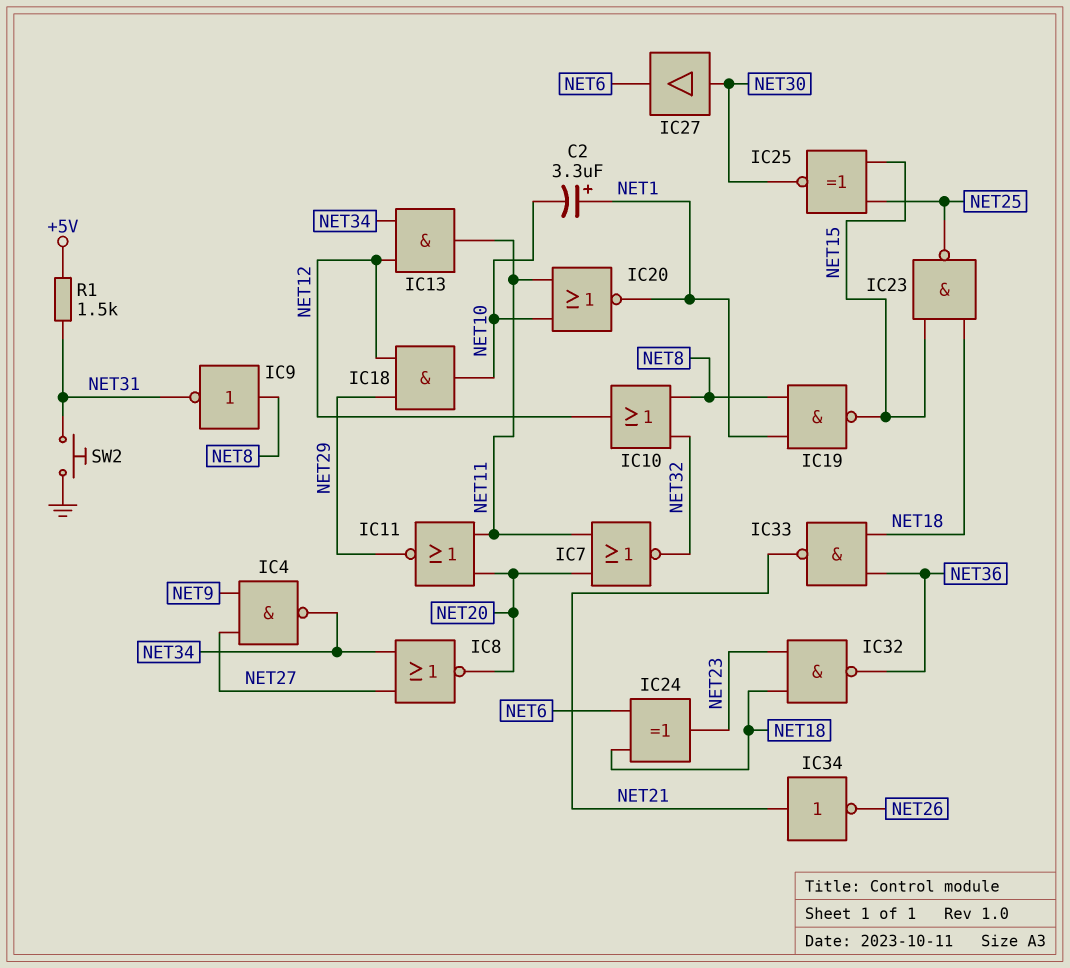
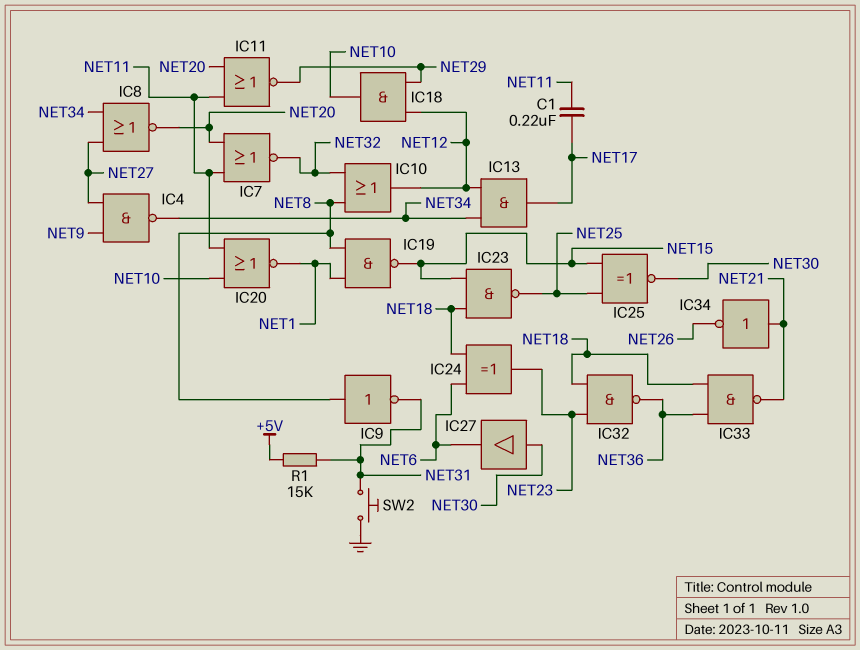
C1: none -> 220nF (NET11, NET17)
C2: 3.3uF (plus NET1, minus NET10) -> none
IC13: AND (in NET12, in NET34, out NET11) -> AND (in NET12, in NET34, out NET17)
R1: 1.5k (+5V, NET31) -> 15k (+5V, NET31)

